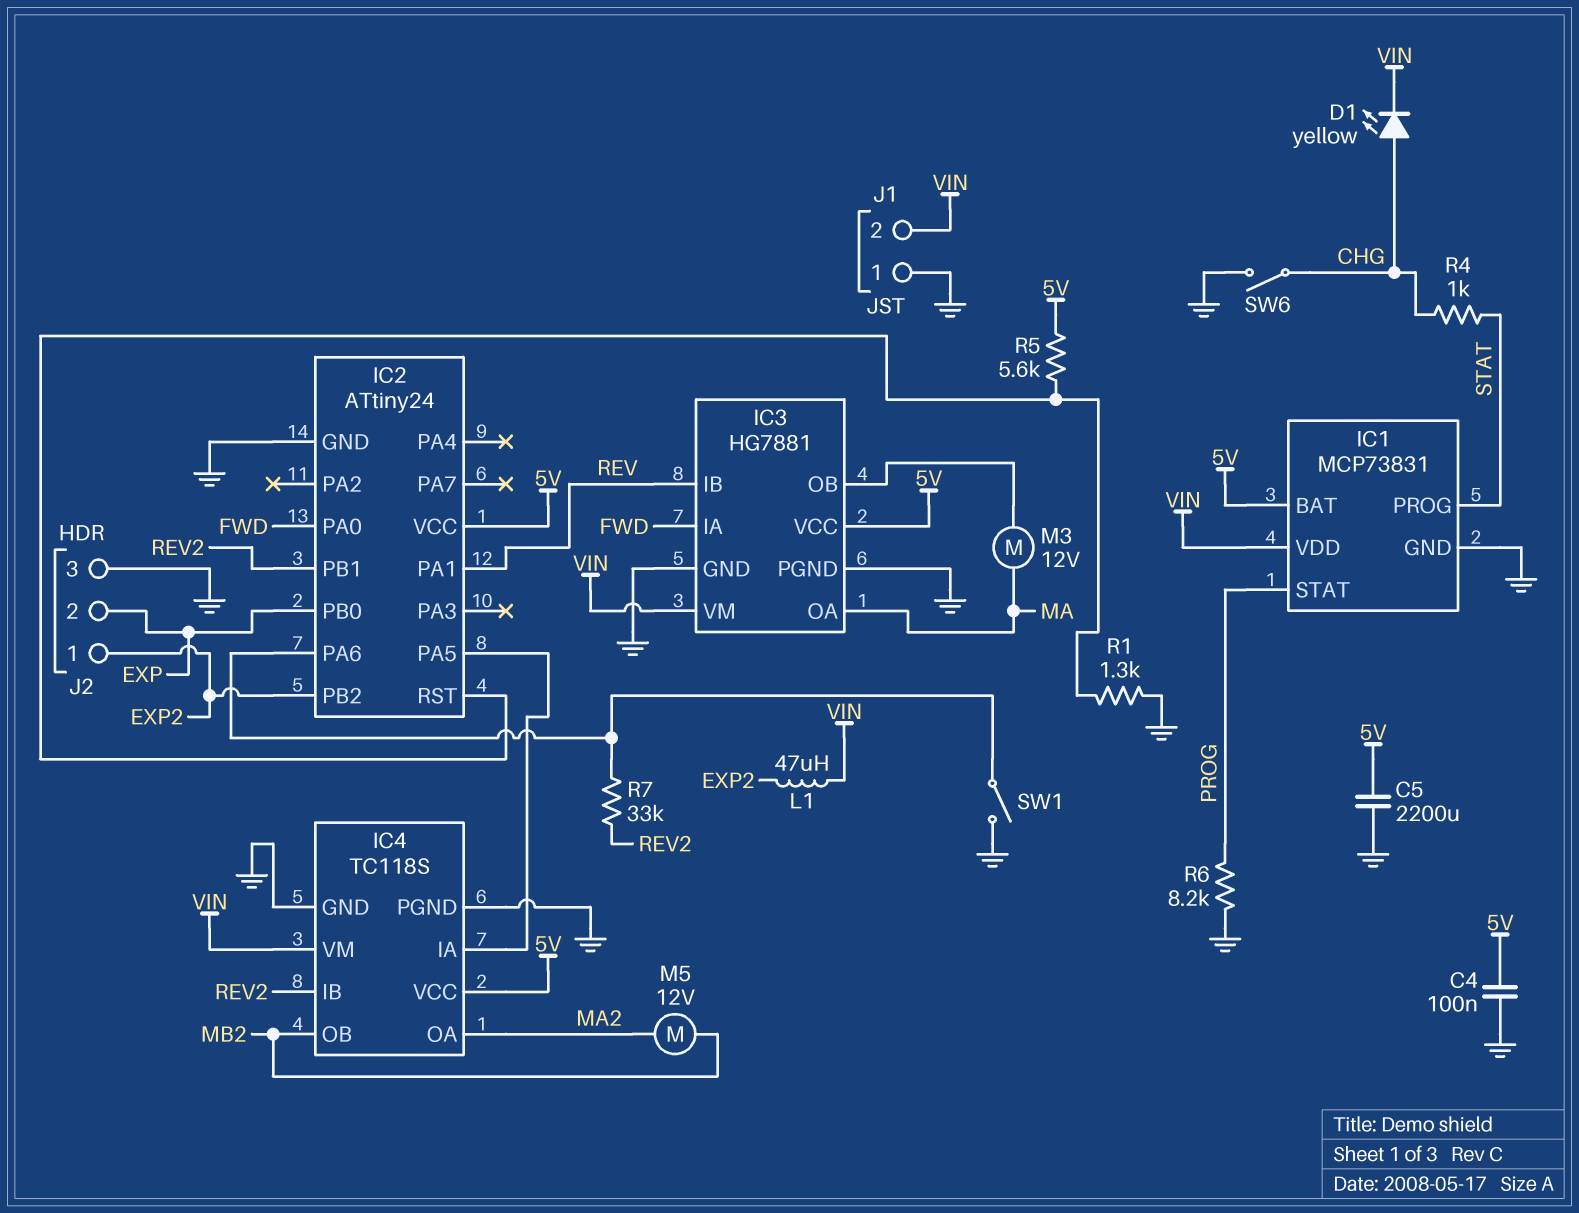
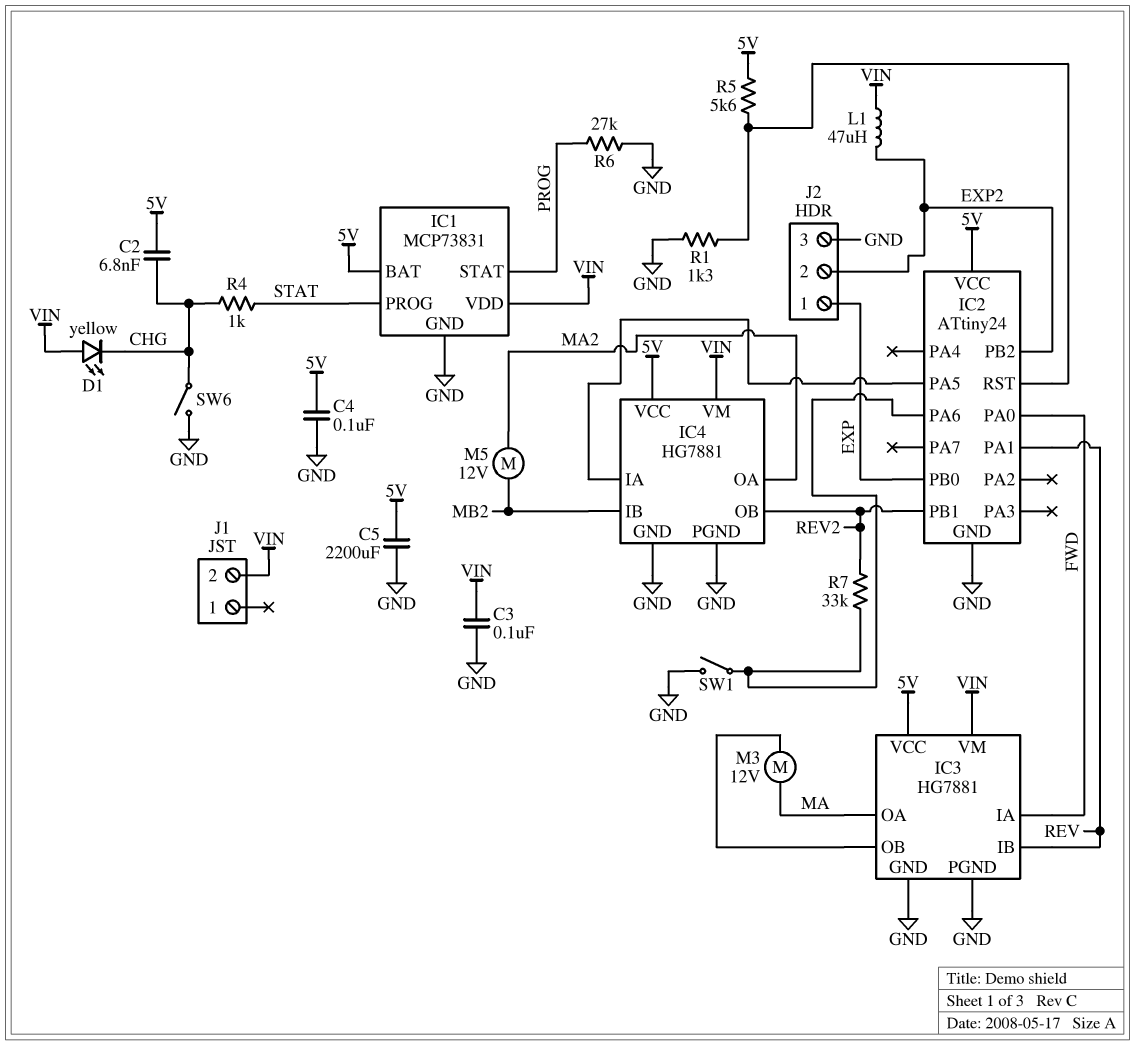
C2: none -> 6.8nF (5V, CHG)
C3: none -> 100nF (GND, VIN)
D1: LED yellow (A CHG, K VIN) -> LED yellow (A VIN, K CHG)
IC4: TC118S -> HG7881
IC4 pin IB: REV2 -> MB2
IC4 pin OB: MB2 -> REV2
J1 pin 1: GND -> none
J2 pin 1: EXP2 -> EXP
J2 pin 2: EXP -> EXP2
R6: 8.2k (GND, PROG) -> 27k (GND, PROG)

